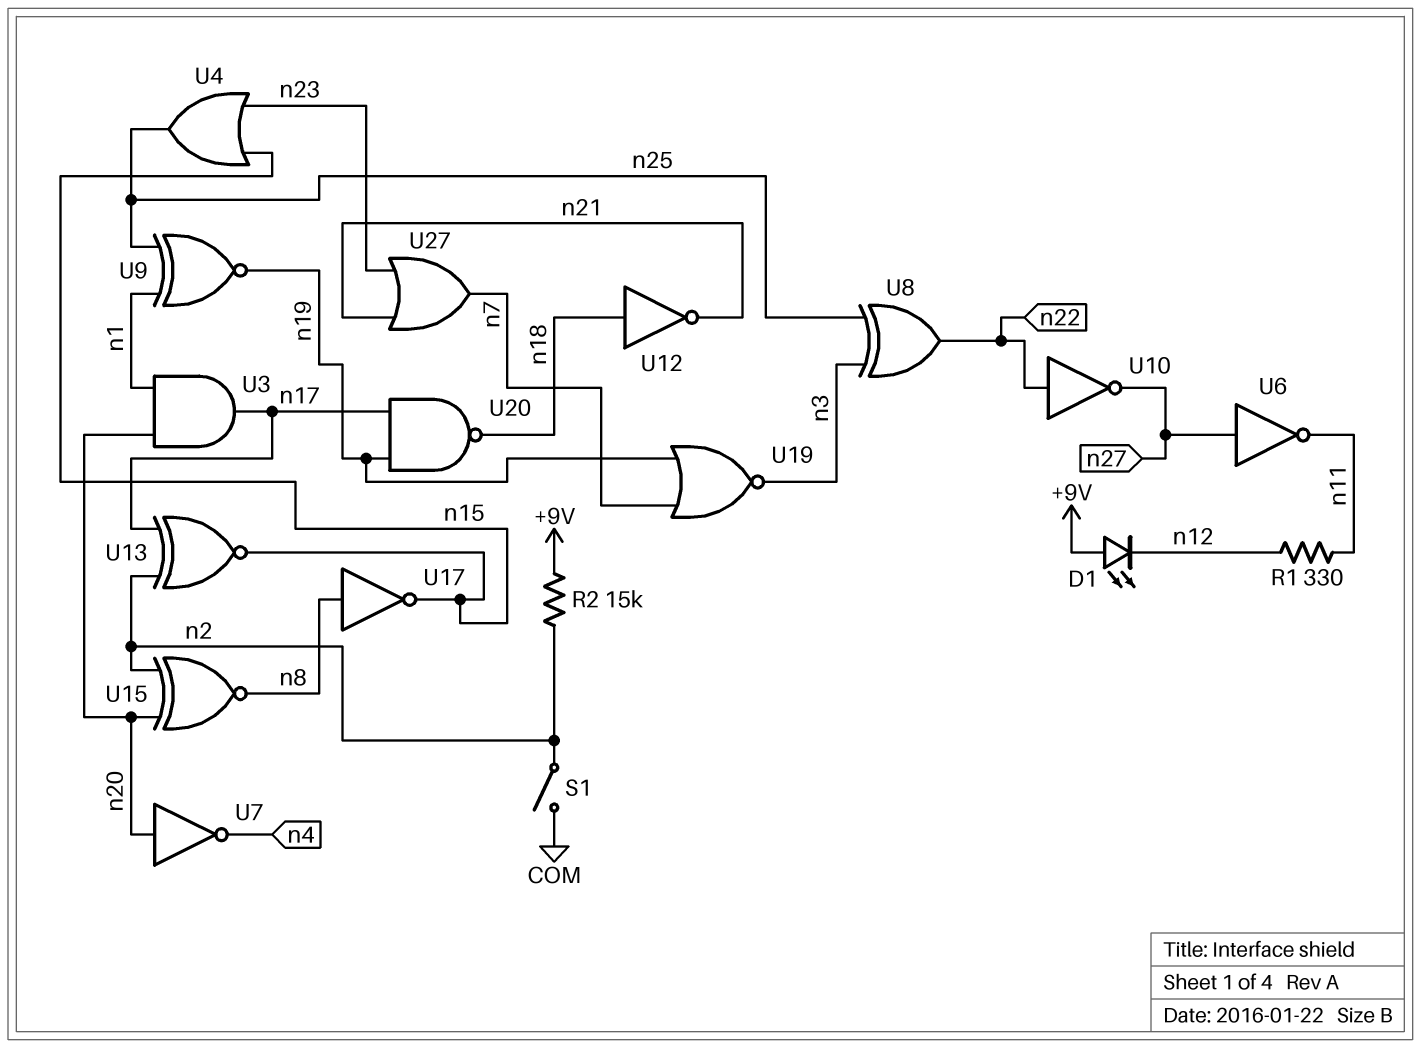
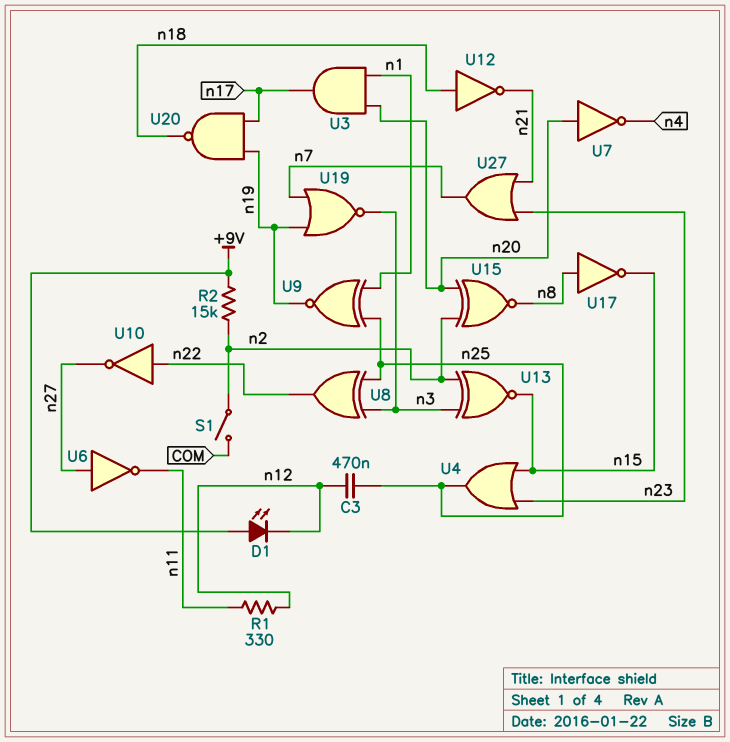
C3: none -> 470nF (n12, n25)
U13: XNOR (in n2, in n17, out n15) -> XNOR (in n2, in n3, out n15)

